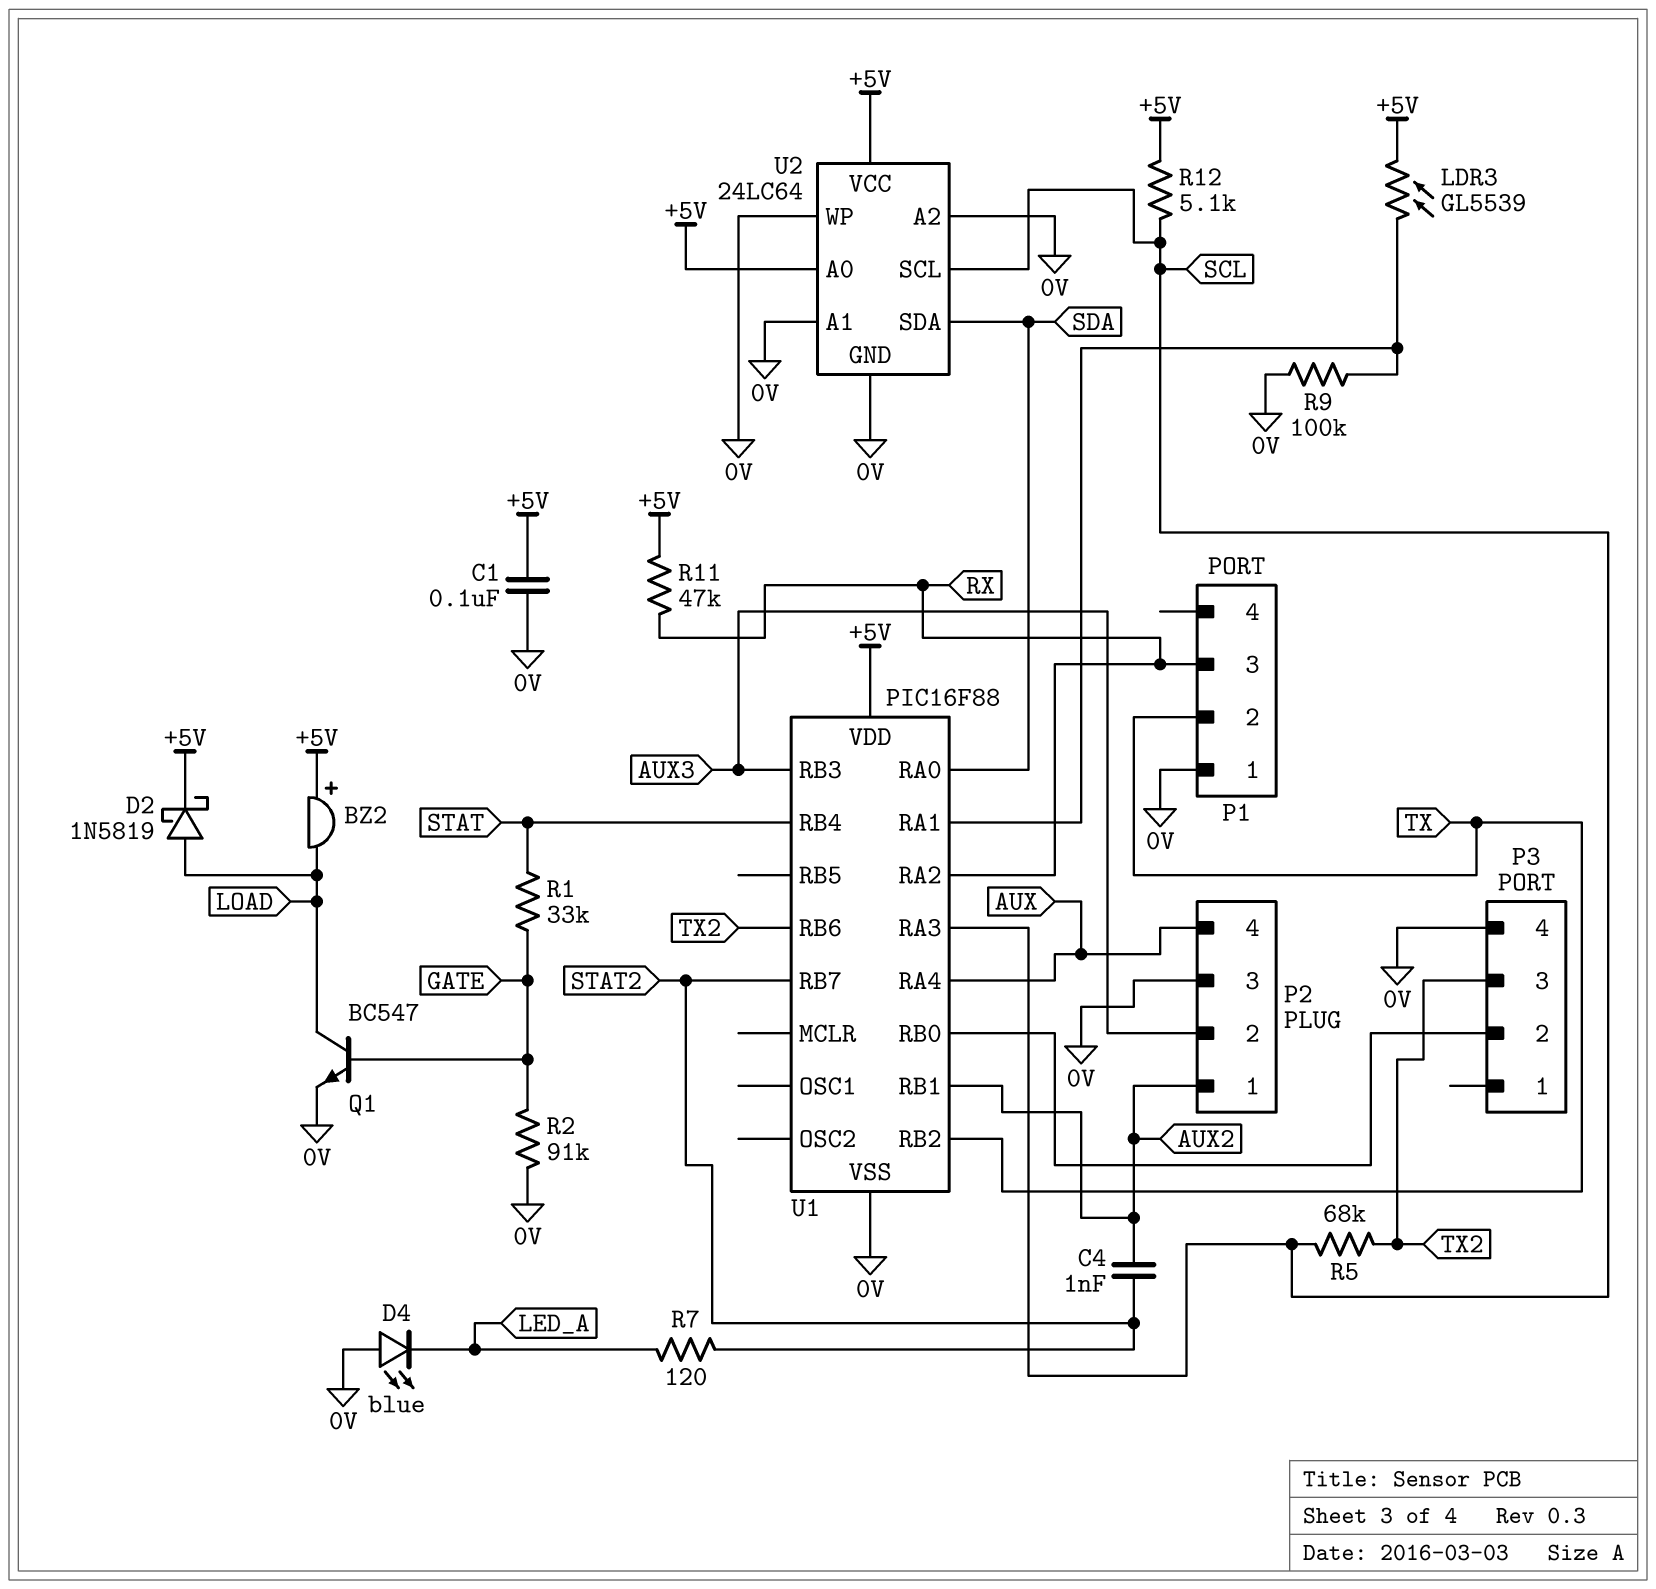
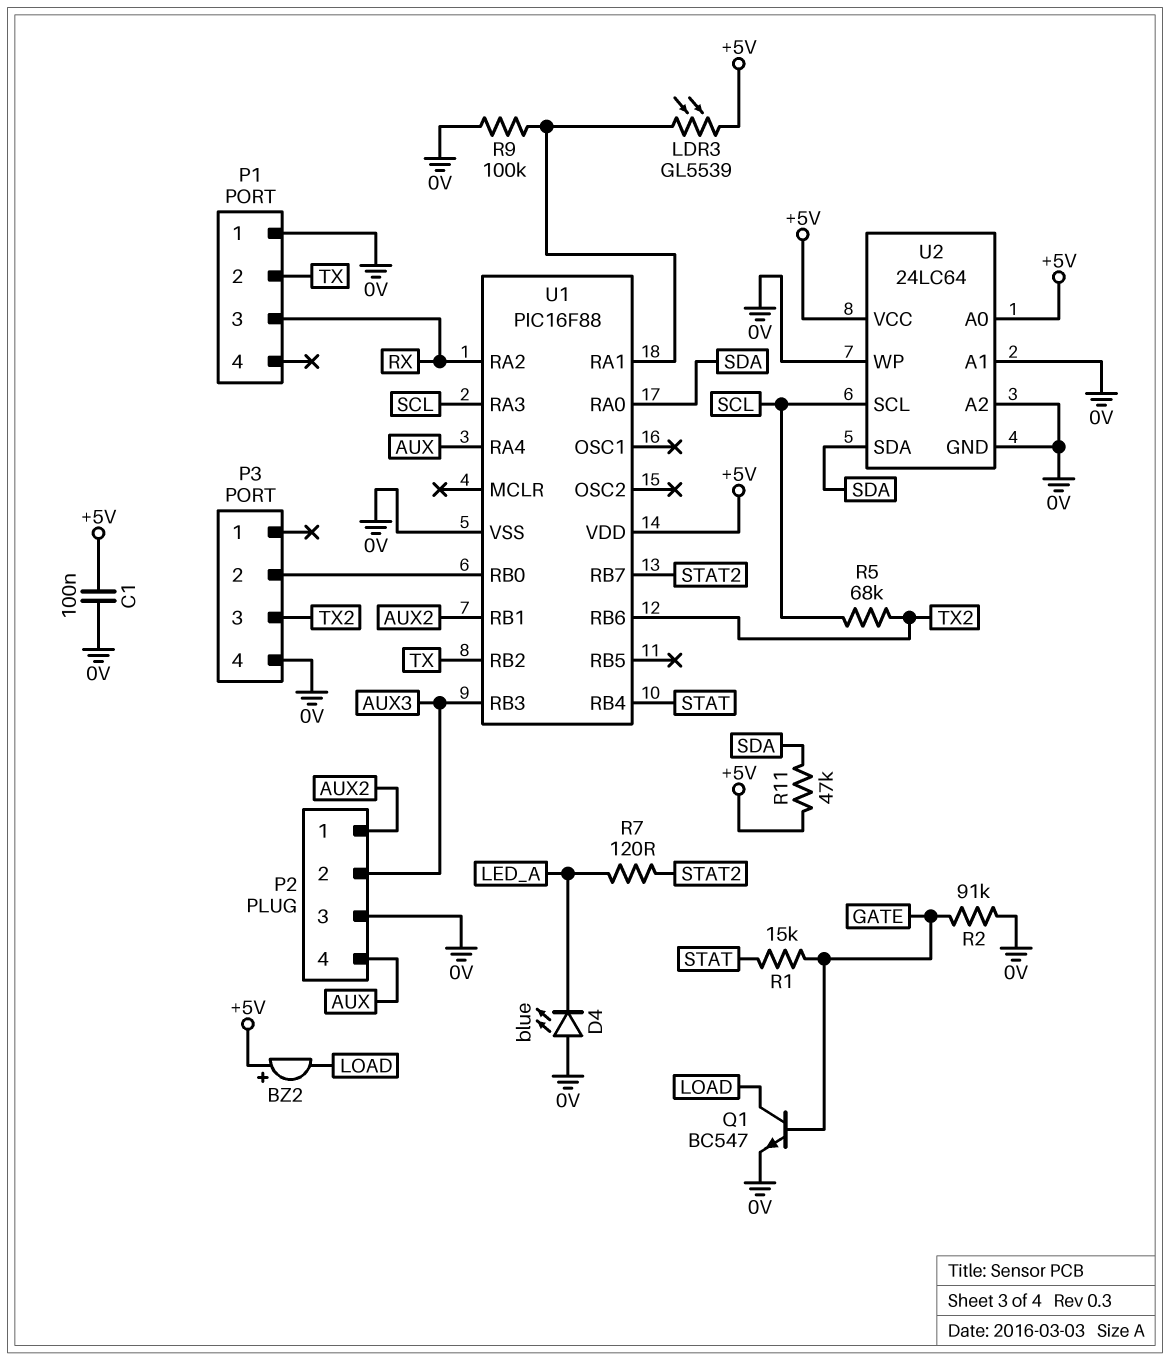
C4: 1nF (AUX2, STAT2) -> none
D2: schottky 1N5819 (A LOAD, K +5V) -> none
R1: 33k (GATE, STAT) -> 15k (GATE, STAT)
R11: 47k (+5V, RX) -> 47k (+5V, SDA)
R12: 5.1k (+5V, SCL) -> none

